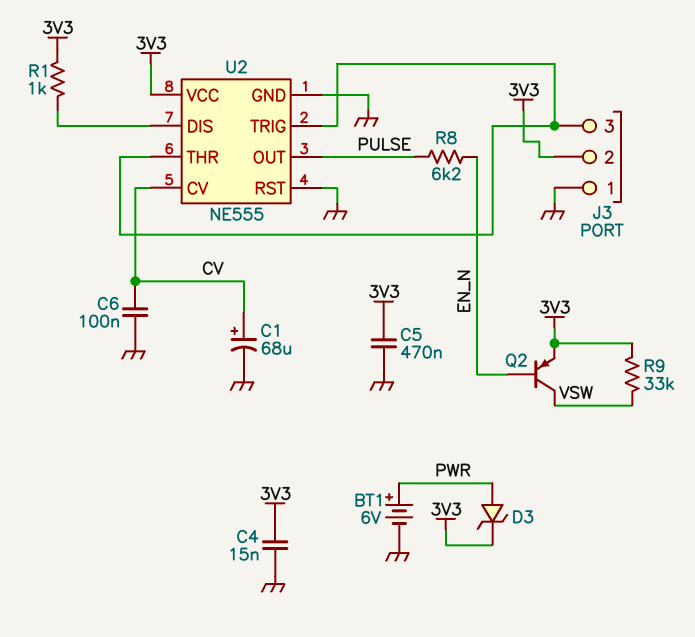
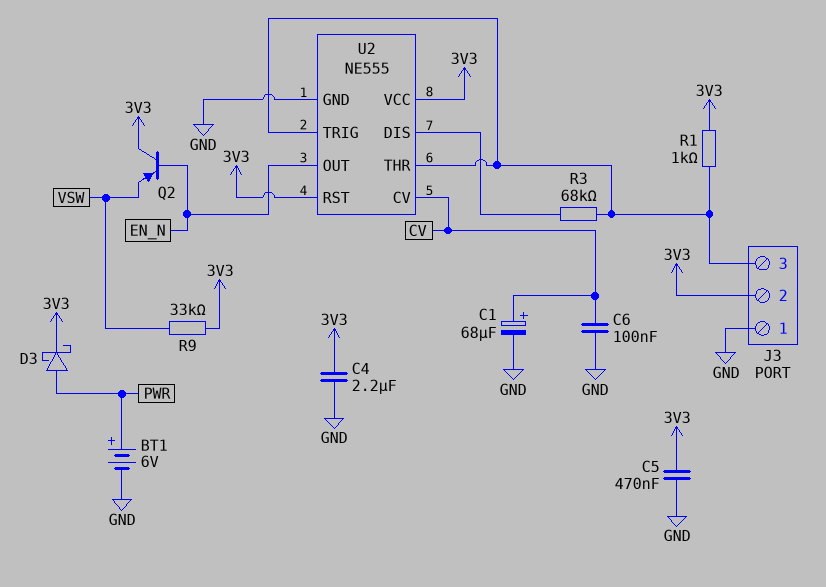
C4: 15nF (3V3, GND) -> 2.2uF (3V3, GND)
D3: zener (A PWR, K 3V3) -> schottky (A PWR, K 3V3)
Q2: PNP (B EN_N, C VSW, E 3V3) -> PNP (B EN_N, C 3V3, E VSW)
R1: 1k (3V3, U2/DIS) -> 1k (3V3, J3/3)
R3: none -> 68k (J3/3, U2/DIS)
R8: 6.2k (EN_N, PULSE) -> none
U2 pin OUT: PULSE -> EN_N
U2 pin RST: GND -> 3V3

